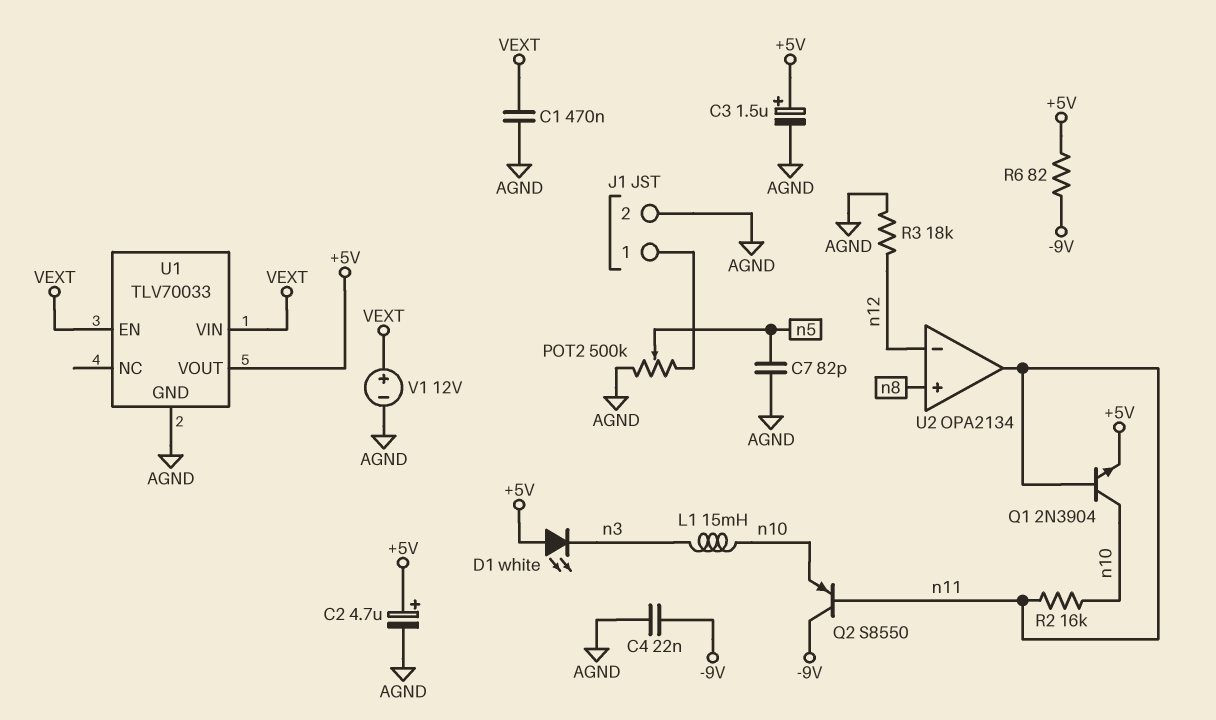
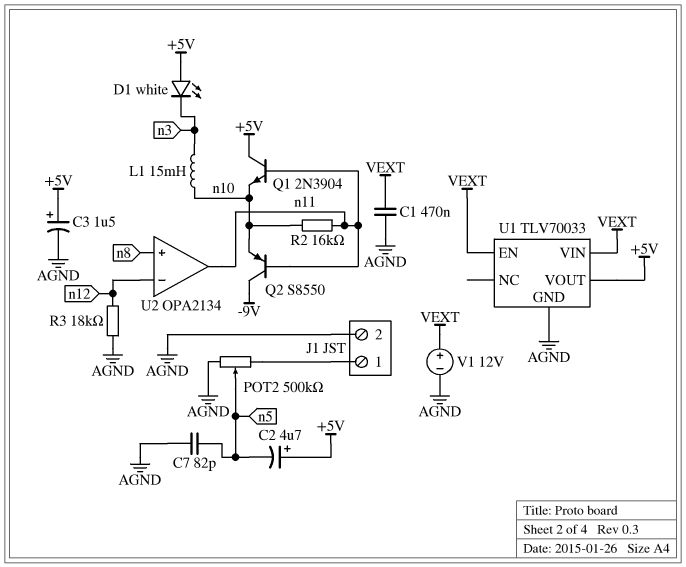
C2: 4.7uF (plus +5V, minus AGND) -> 4.7uF (plus +5V, minus n5)
C4: 22nF (-9V, AGND) -> none
Q1: NPN 2N3904 (B n11, C n10, E +5V) -> NPN 2N3904 (B n11, C +5V, E n10)
R6: 82 (+5V, -9V) -> none

